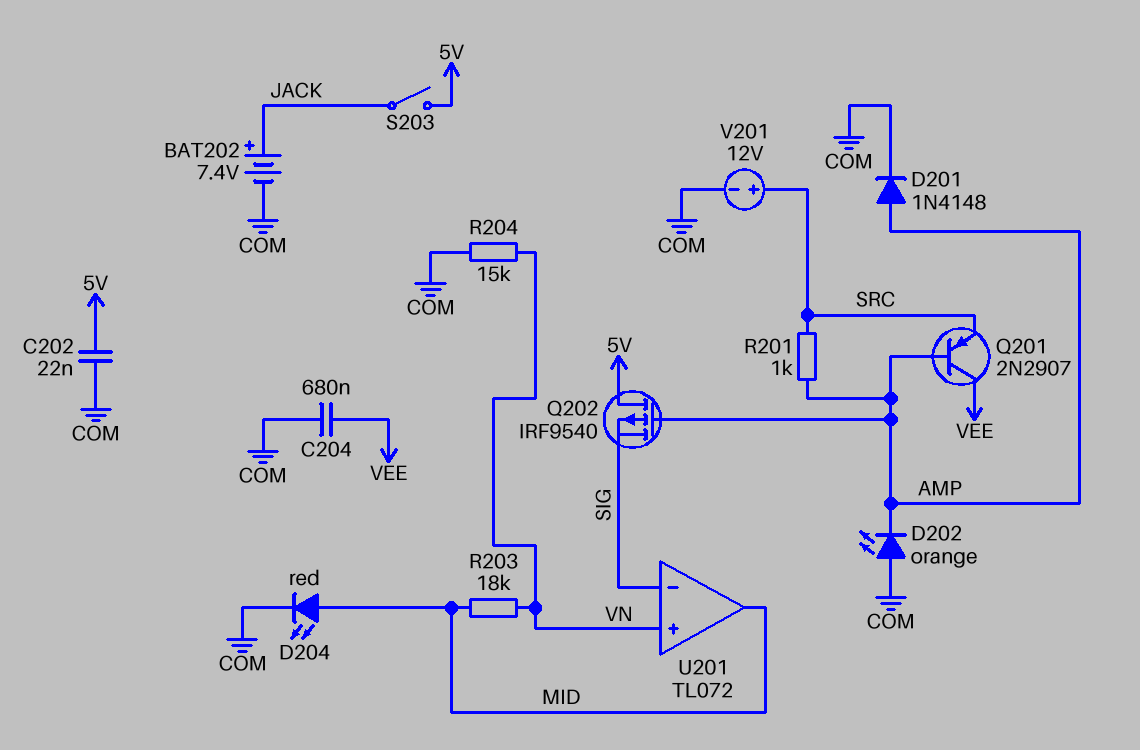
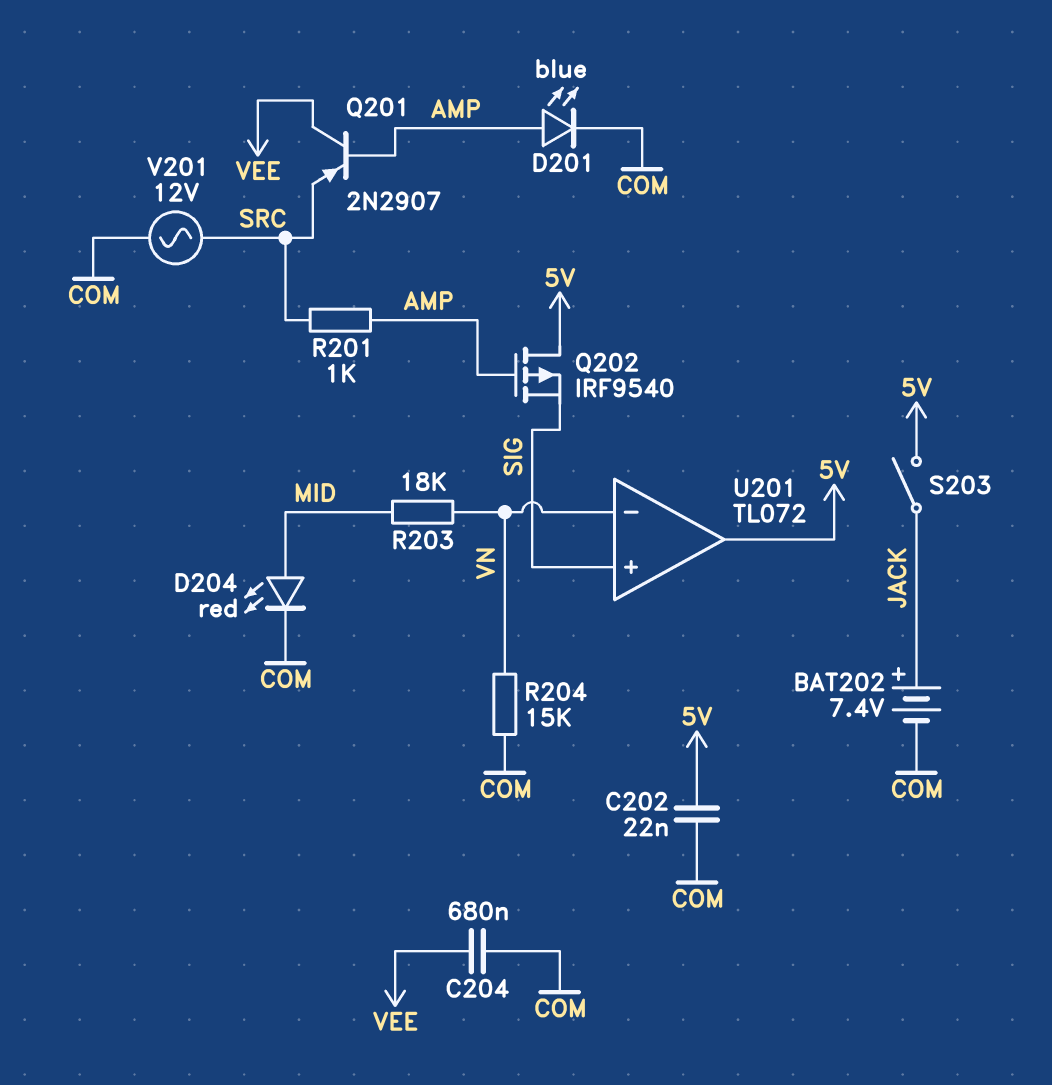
D201: diode 1N4148 (A AMP, K COM) -> LED blue (A AMP, K COM)
D202: LED orange (A COM, K AMP) -> none
U201 pin in+: VN -> SIG
U201 pin in-: SIG -> VN
U201 pin out: MID -> 5V
V201: 12V (plus SRC, minus COM) -> AC 12V (COM, SRC)

